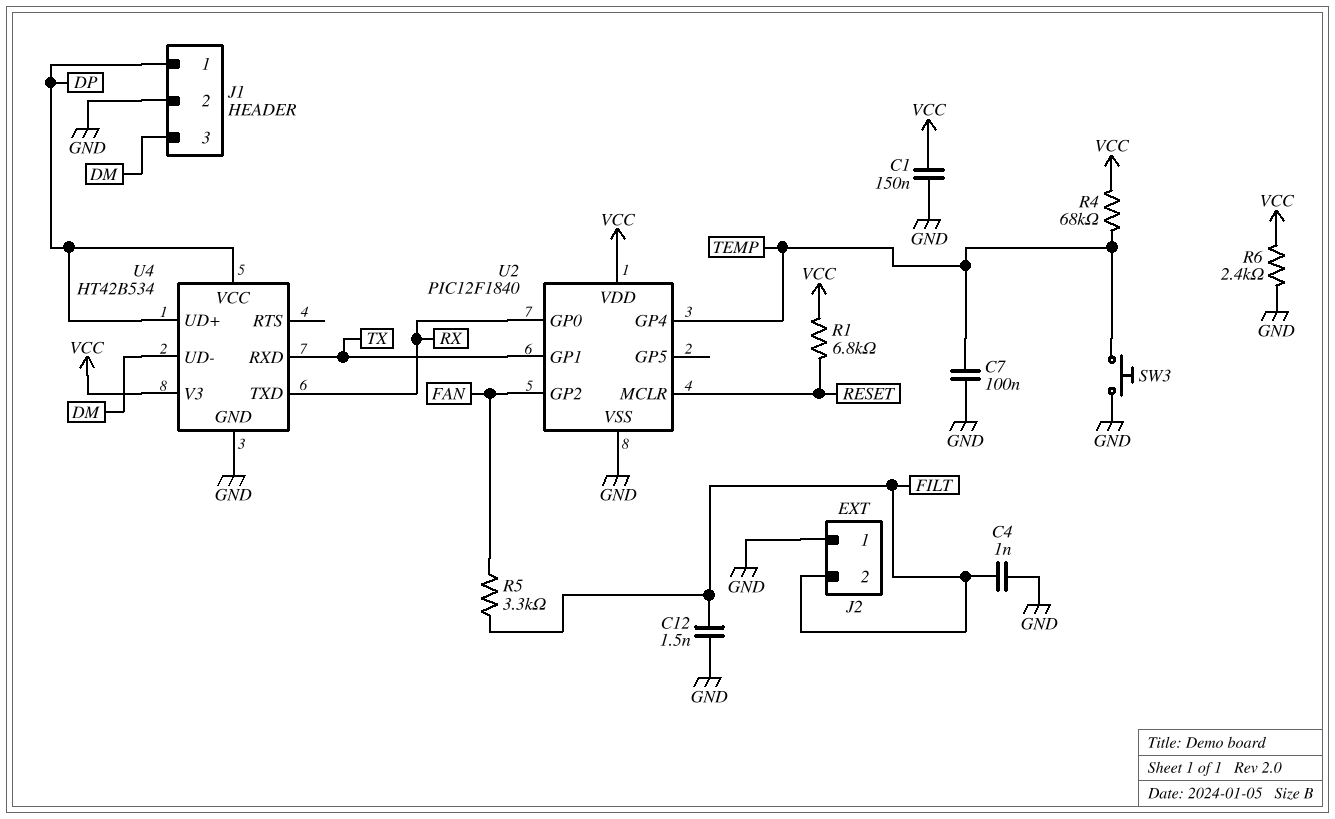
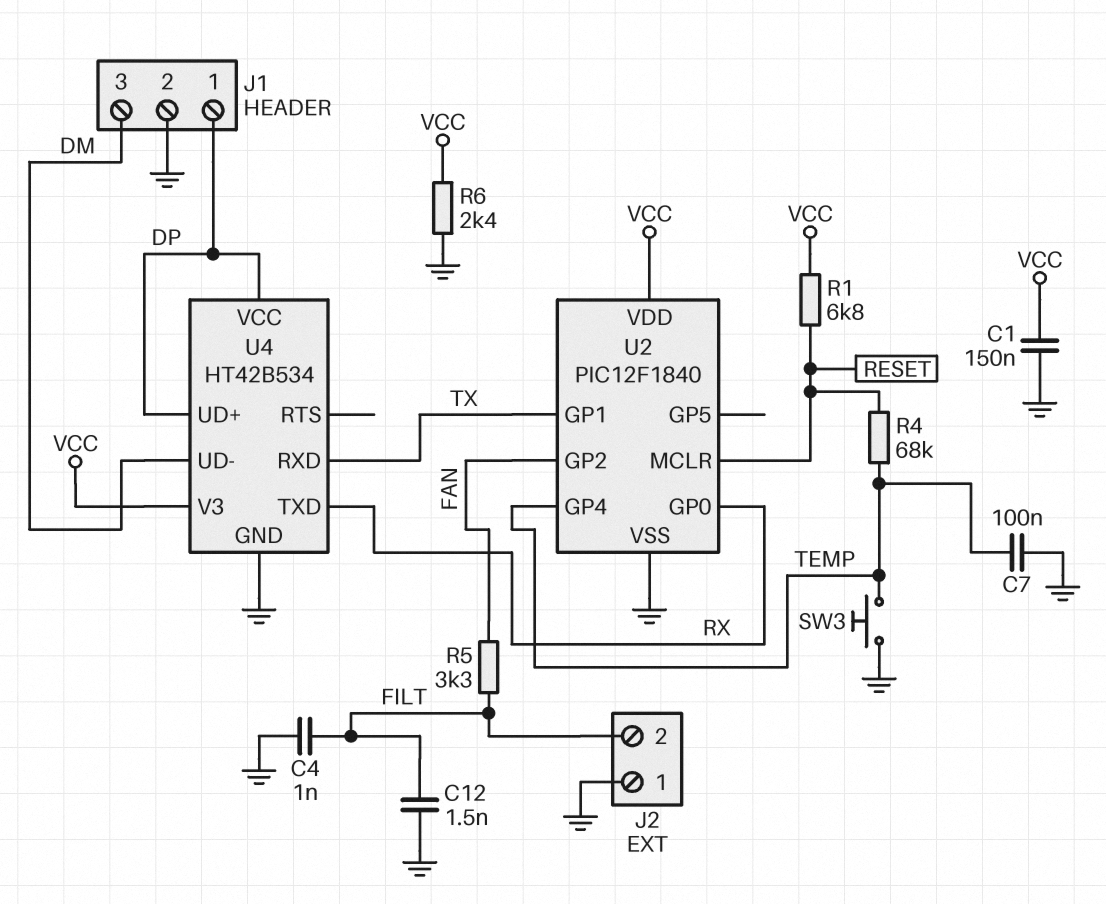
R4: 68k (TEMP, VCC) -> 68k (RESET, TEMP)

